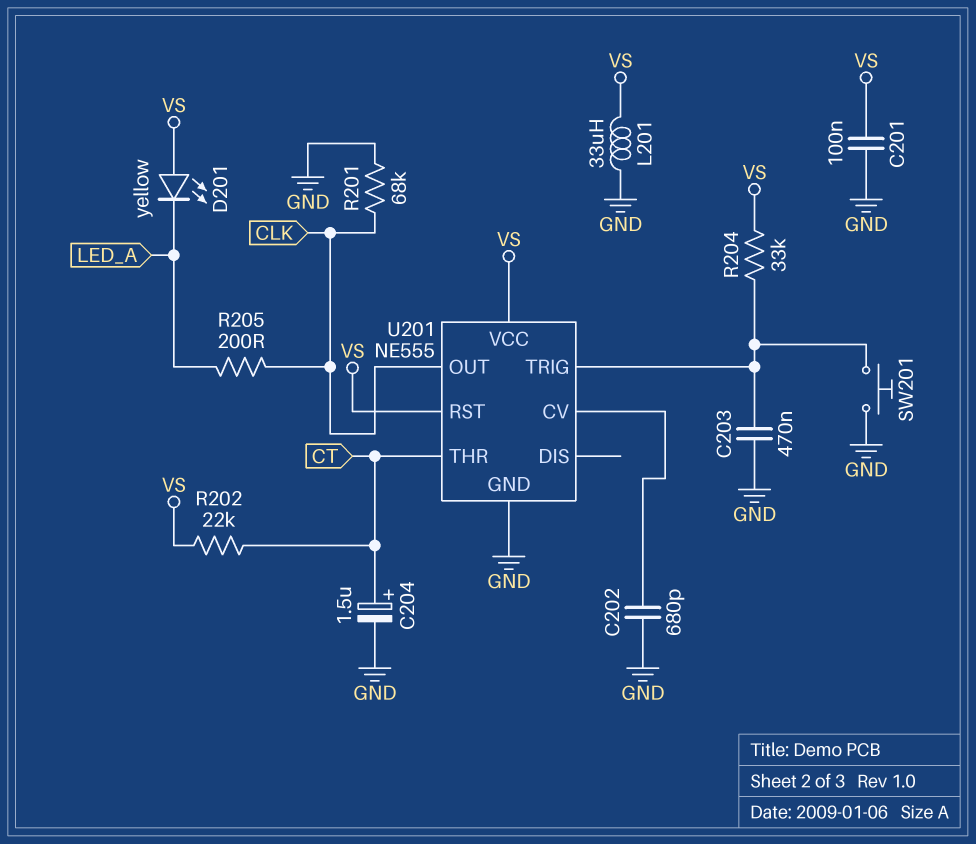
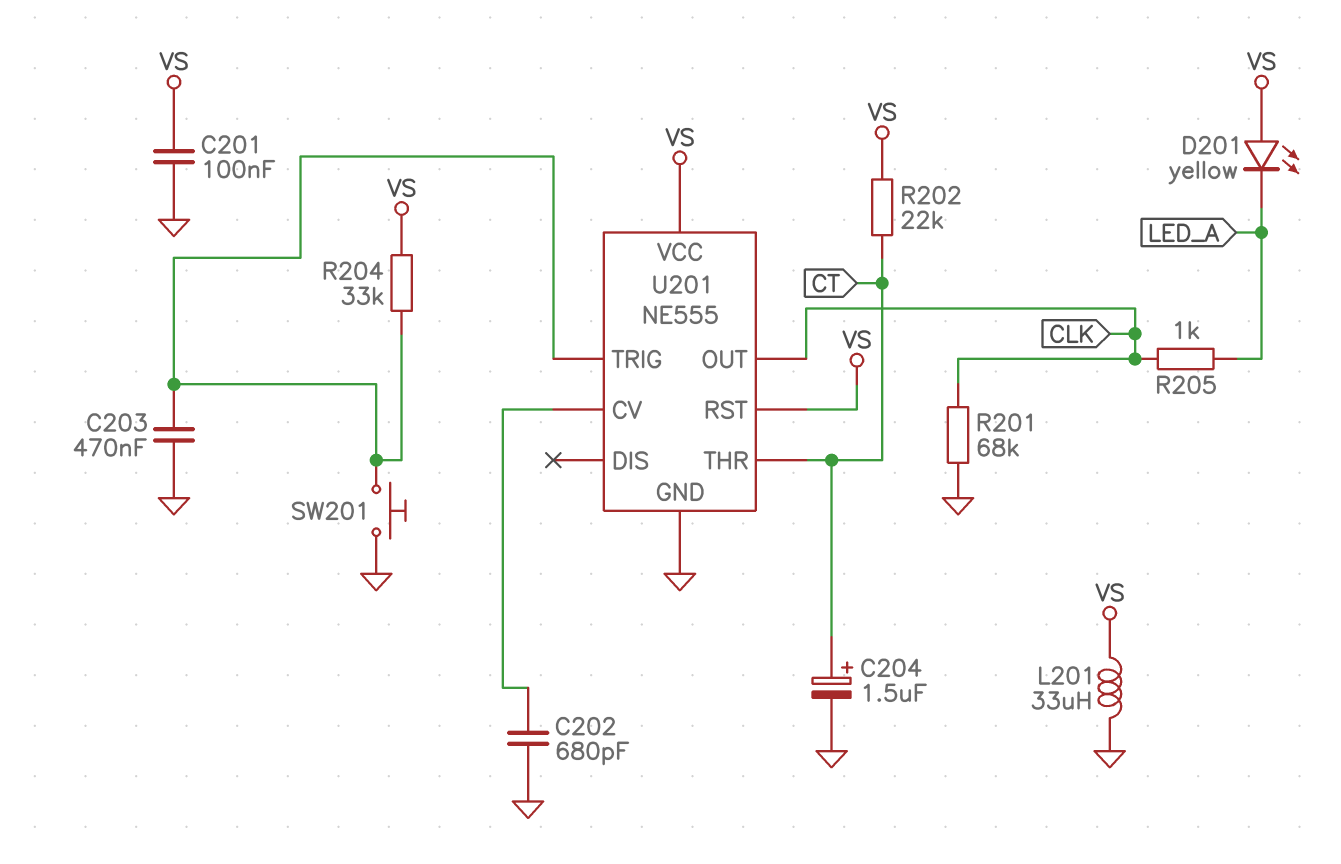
R205: 200 (CLK, LED_A) -> 1k (CLK, LED_A)

